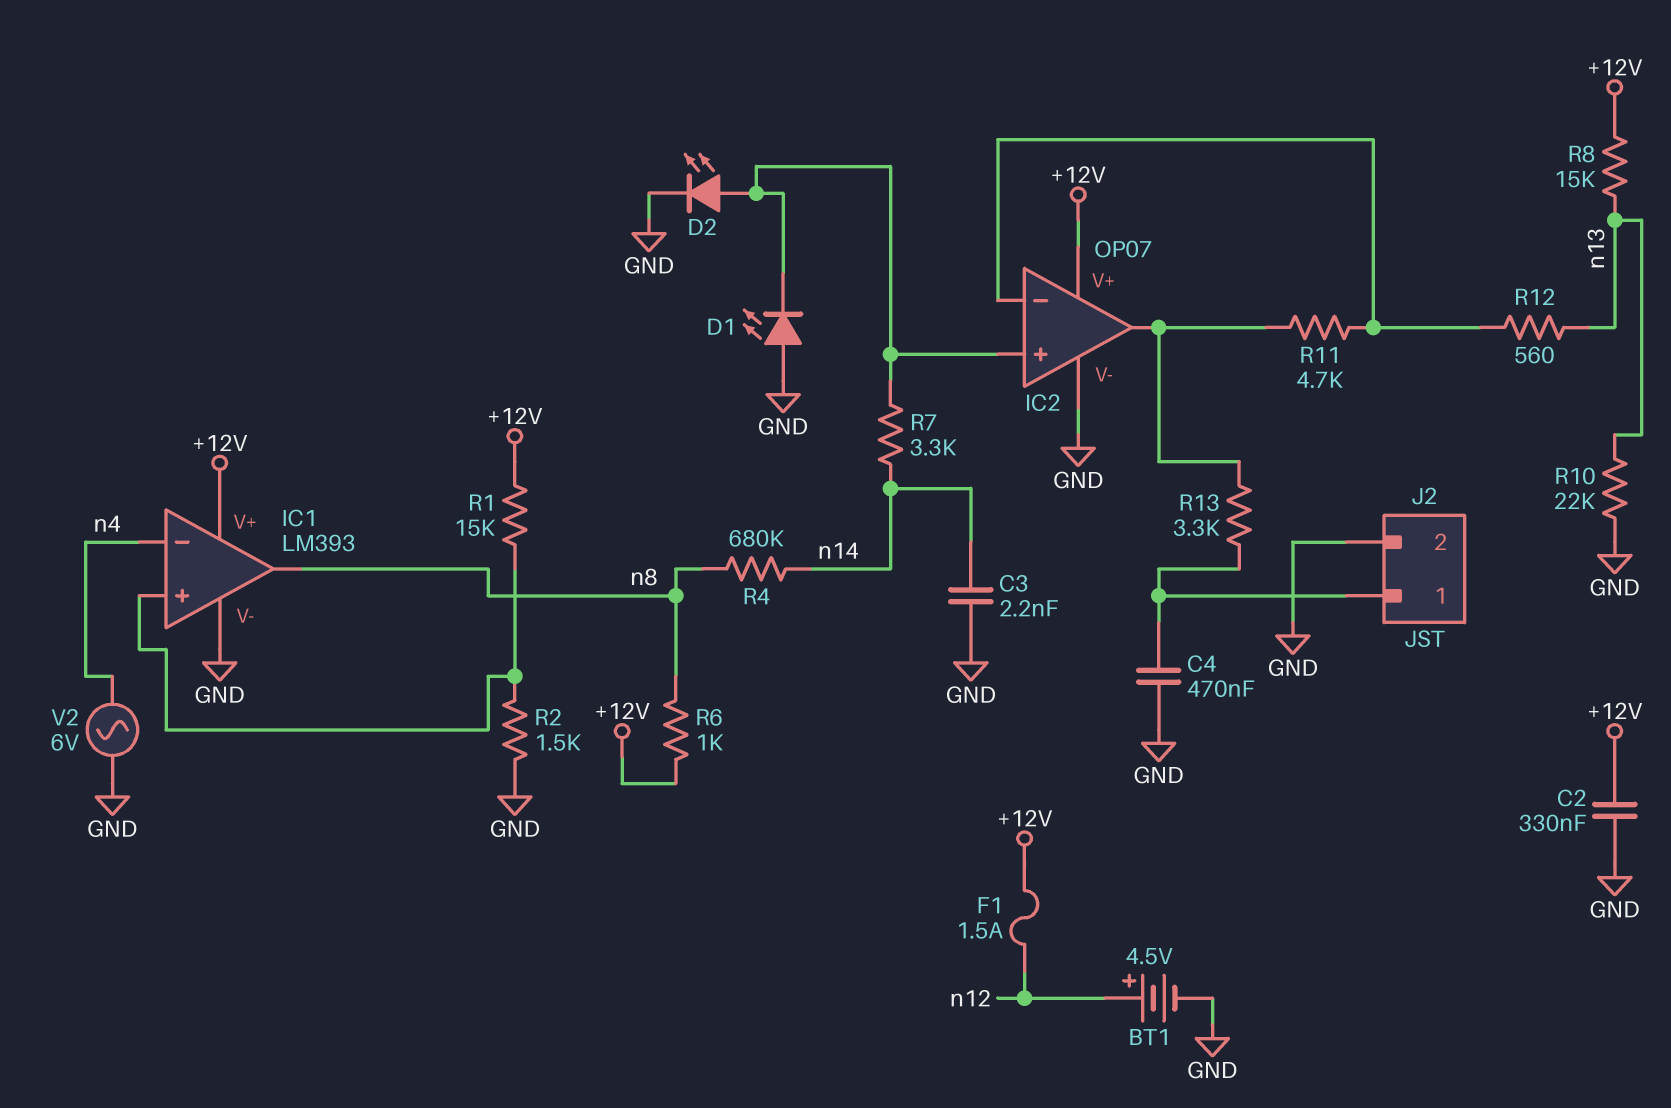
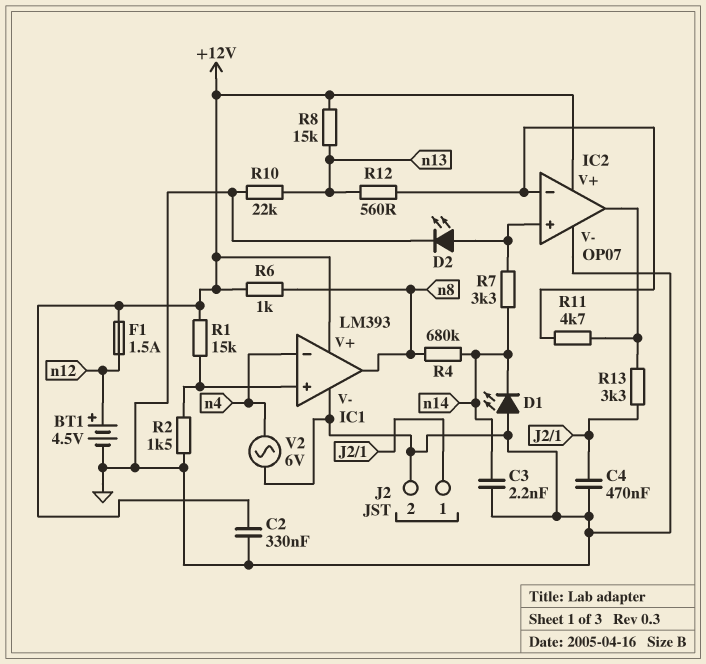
D1: LED (A GND, K IC2/in+) -> LED (A GND, K n14)

